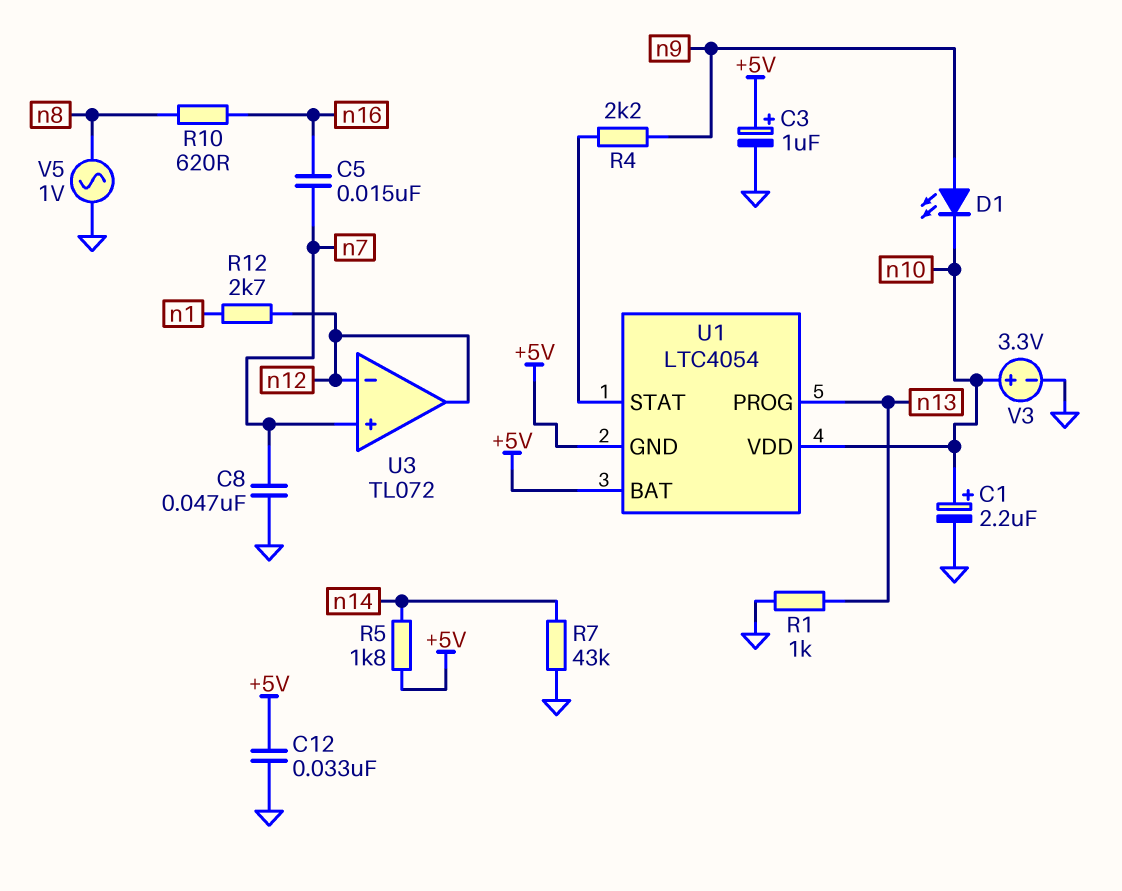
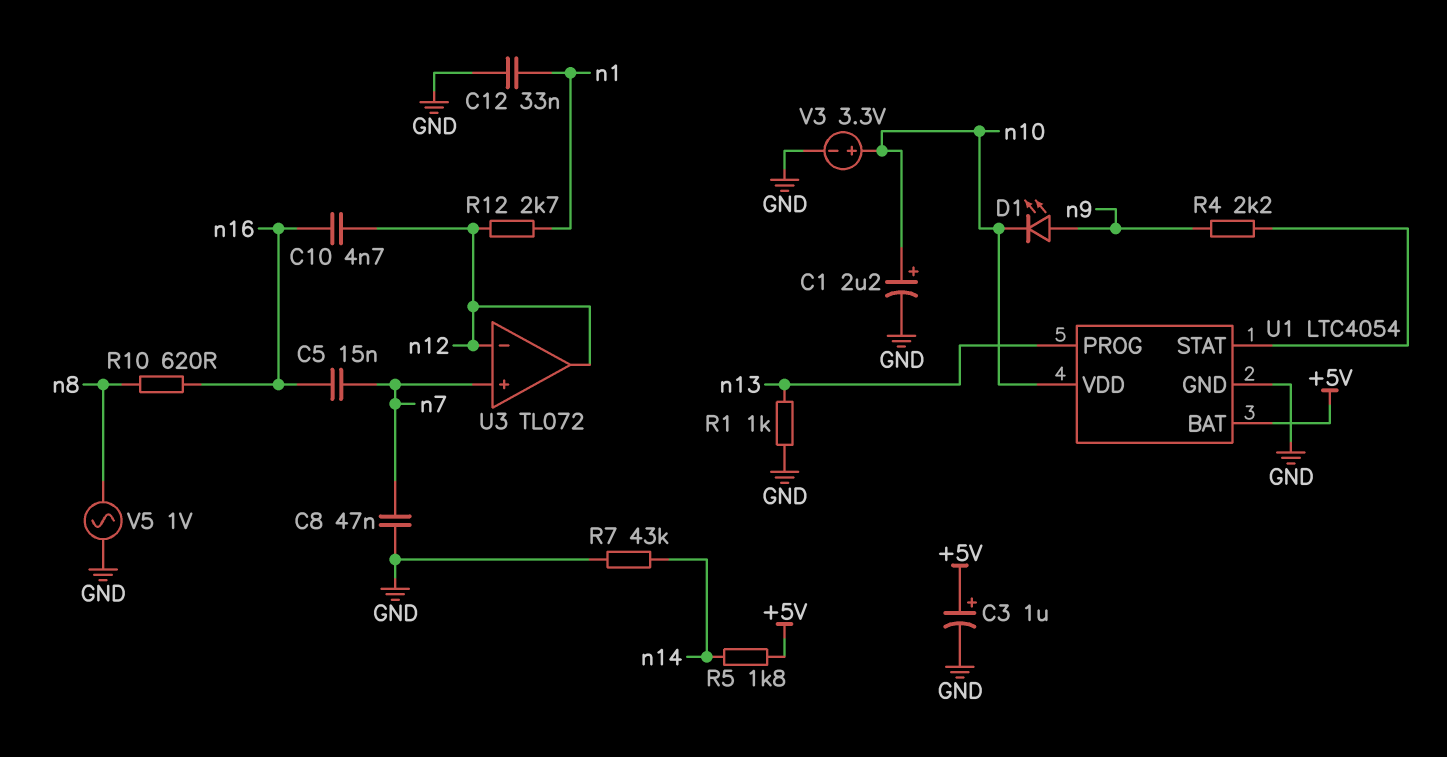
C10: none -> 4.7nF (n12, n16)
C12: 33nF (+5V, GND) -> 33nF (GND, n1)
U1 pin GND: +5V -> GND

